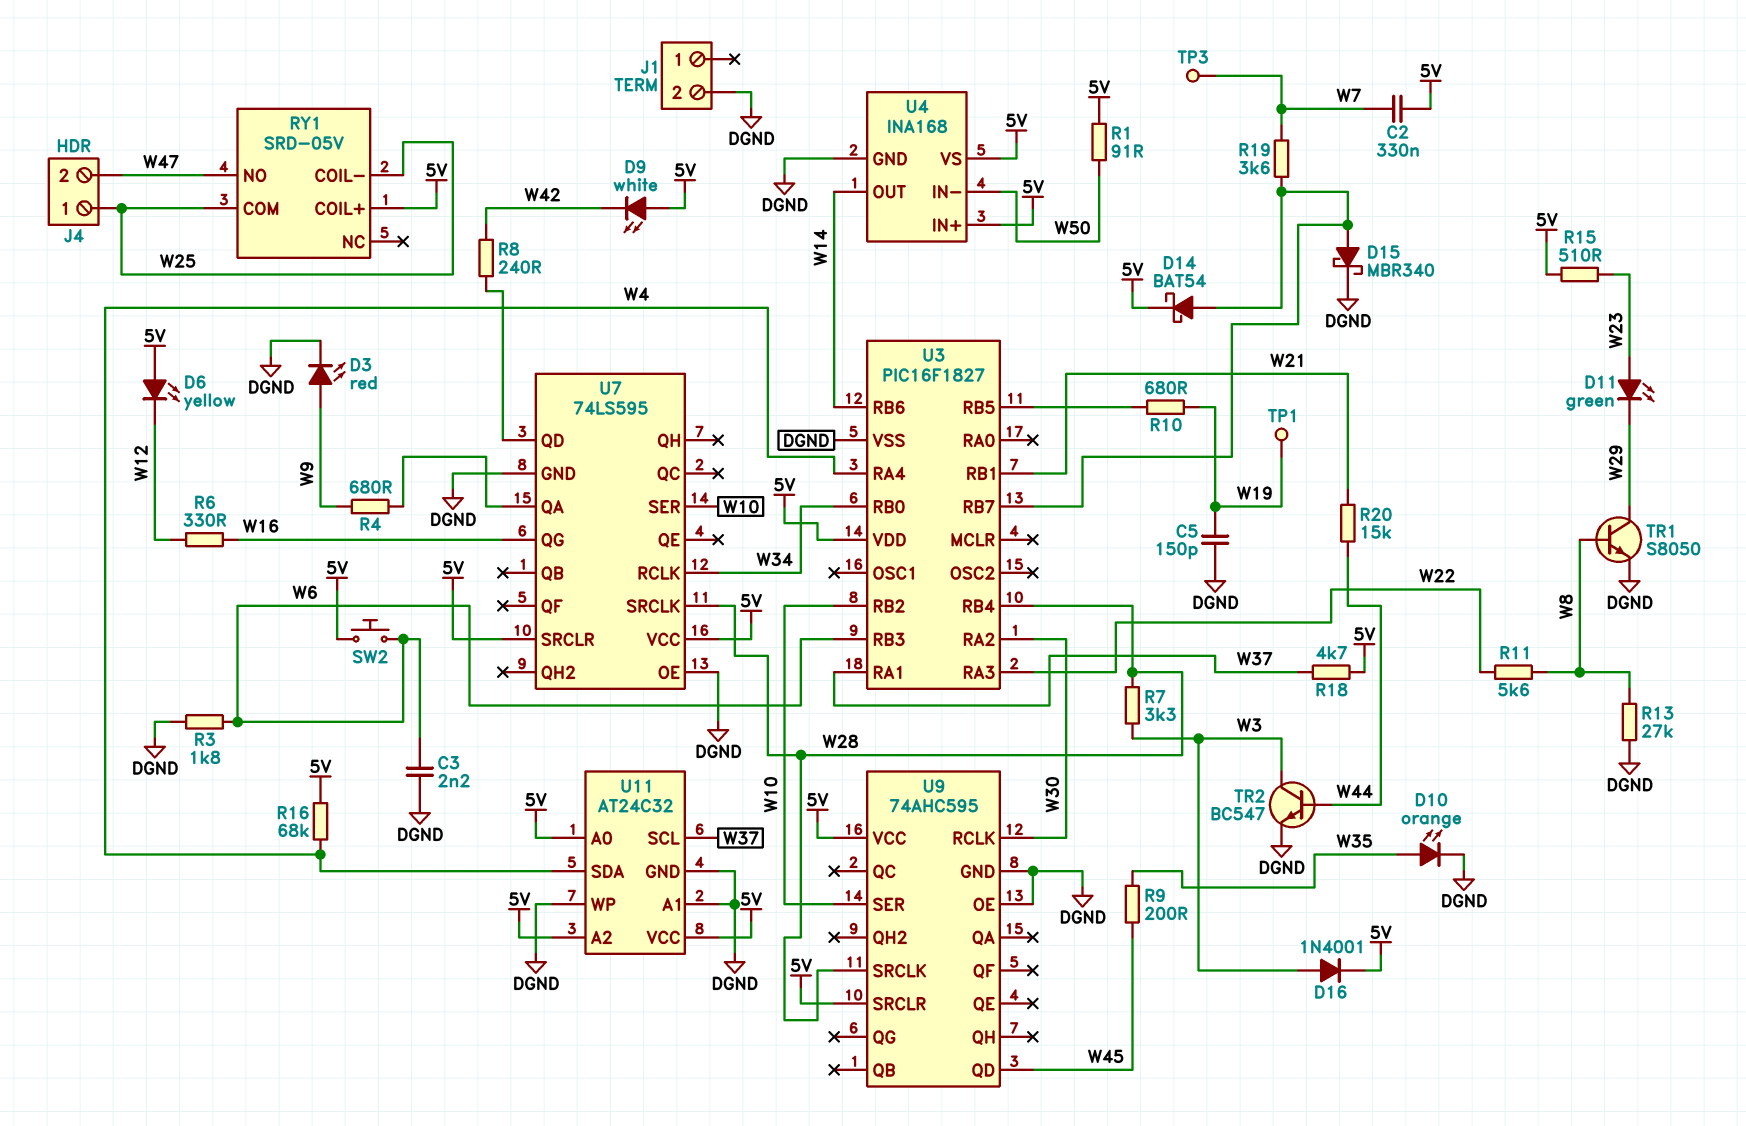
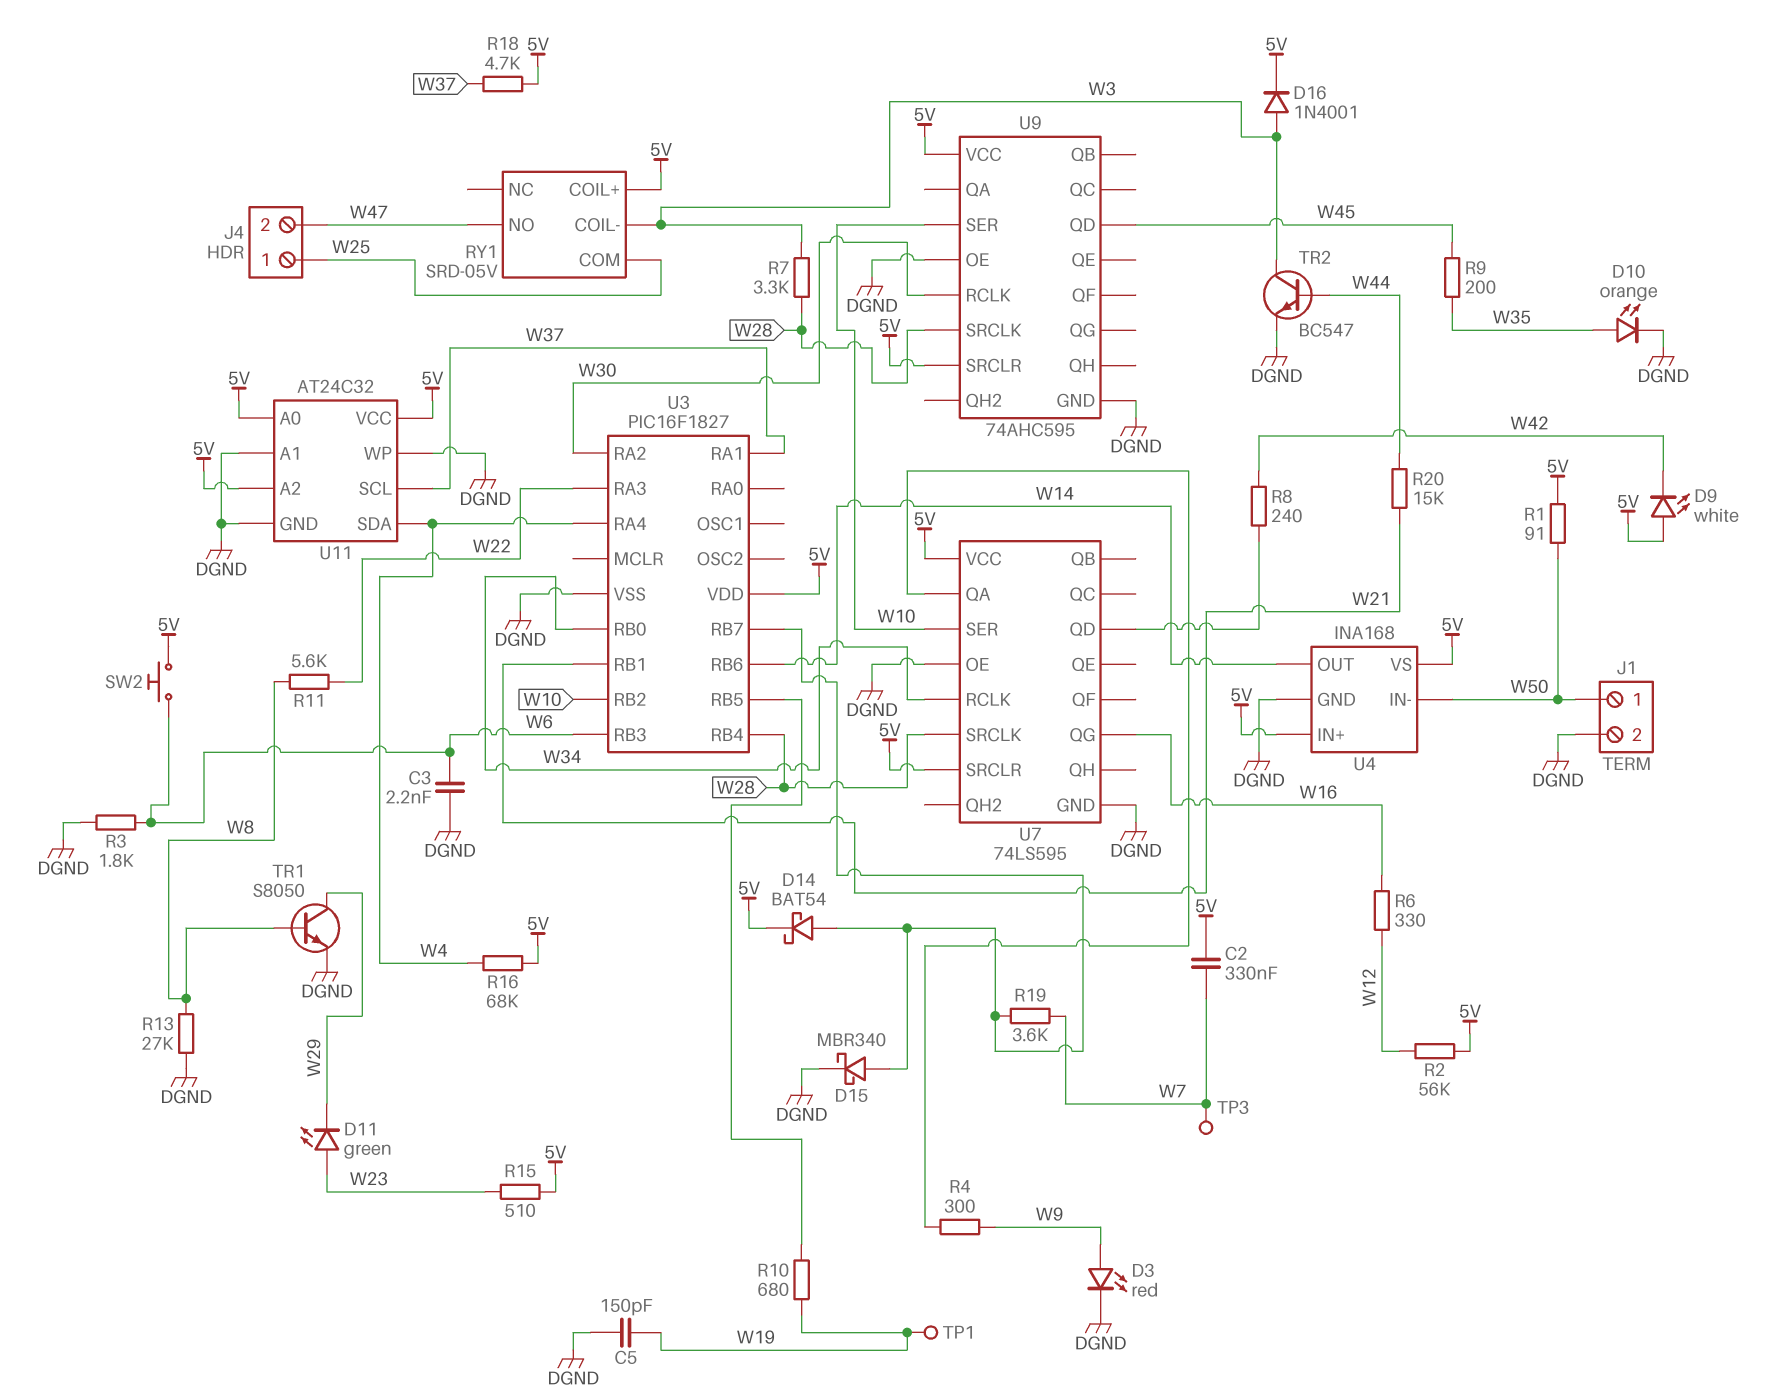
D6: LED yellow (A 5V, K W12) -> none
J1 pin 1: none -> W50
R2: none -> 56k (5V, W12)
R4: 680 (U7/QA, W9) -> 300 (U7/QA, W9)
RY1 pin COIL-: W25 -> W3

